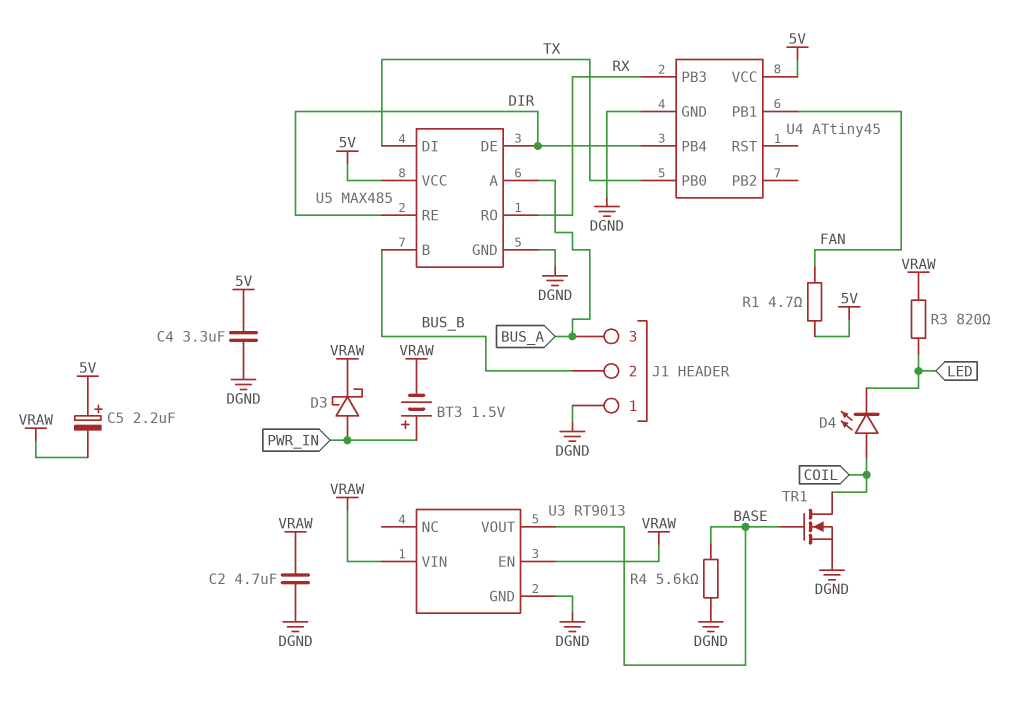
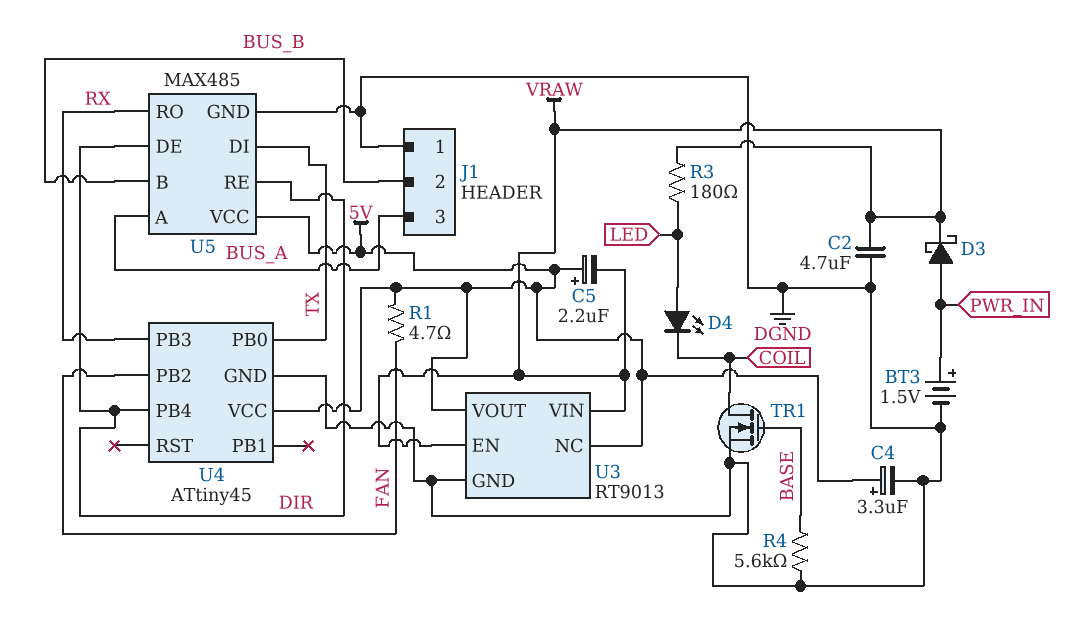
BT3: 1.5V (plus PWR_IN, minus VRAW) -> 1.5V (plus PWR_IN, minus DGND)
C4: 3.3uF (5V, DGND) -> 3.3uF (plus 5V, minus DGND)
D4: LED (A COIL, K LED) -> LED (A LED, K COIL)
R3: 820 (LED, VRAW) -> 180 (LED, VRAW)
U3 pin NC: none -> 5V
U3 pin VOUT: BASE -> 5V
U4 pin PB1: FAN -> none
U4 pin PB2: none -> FAN

